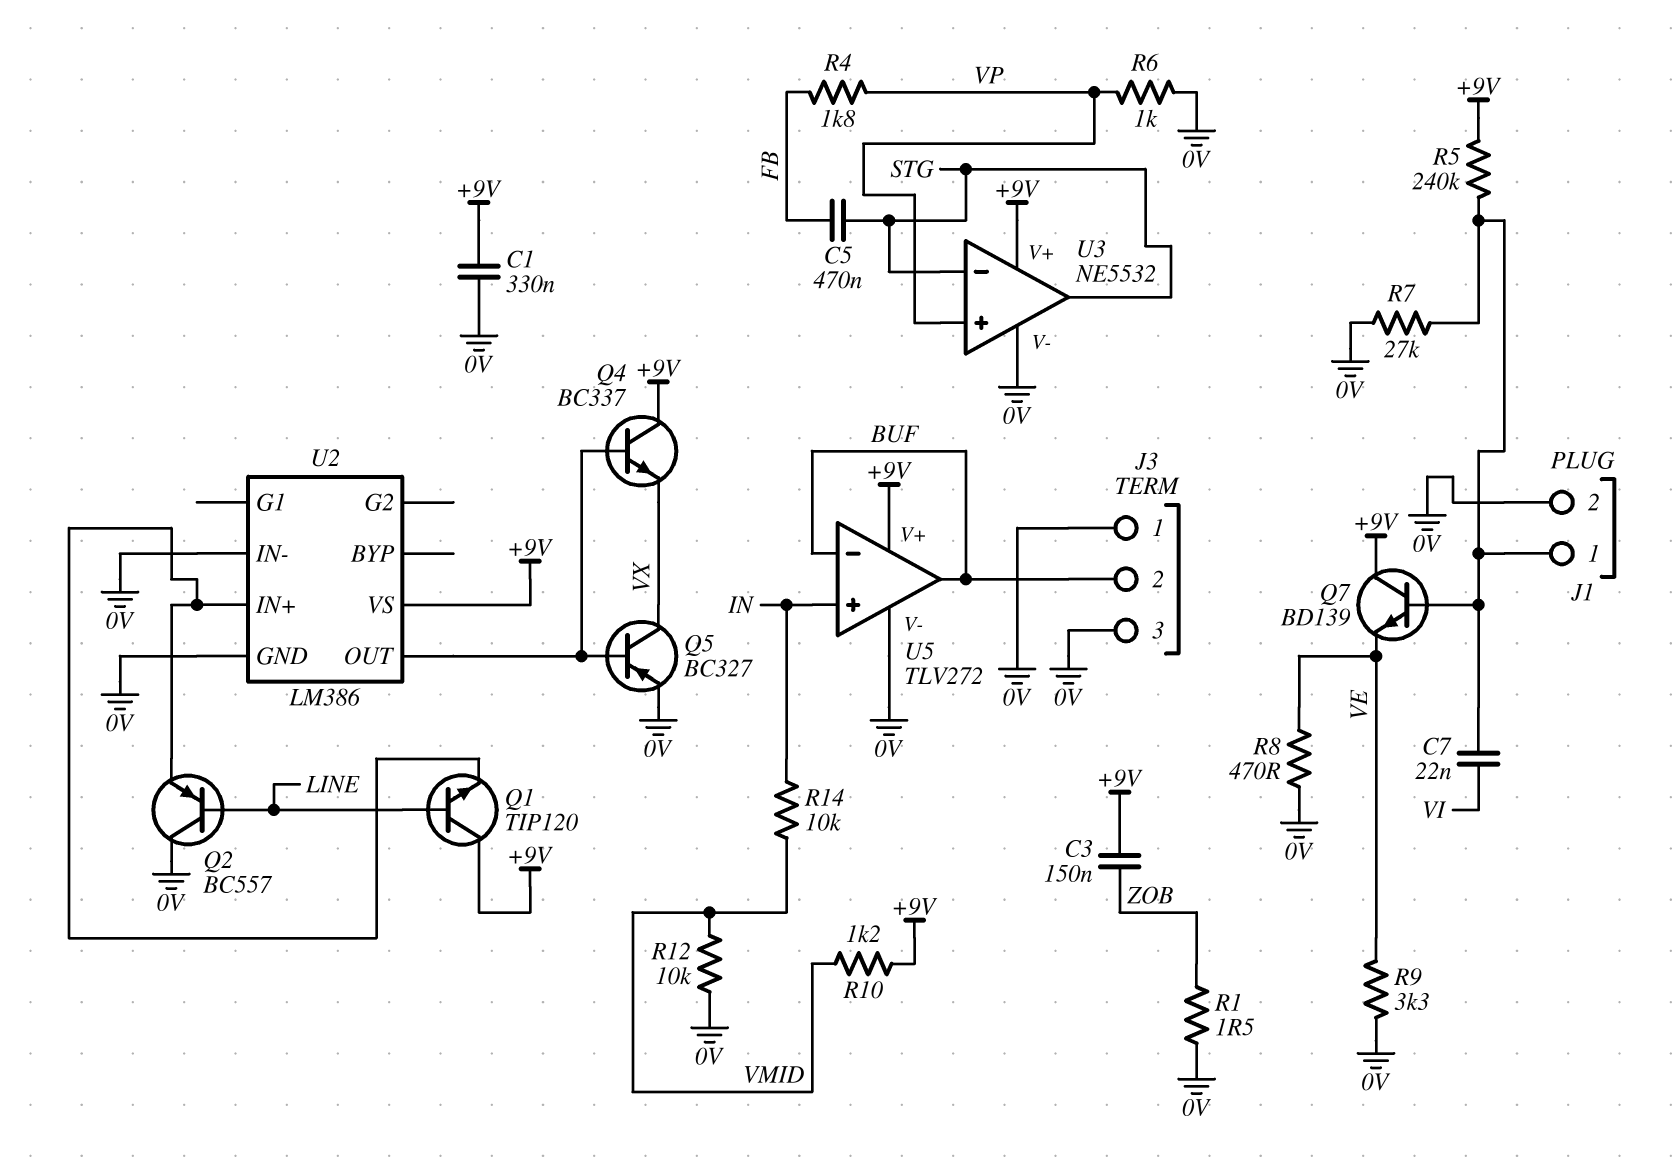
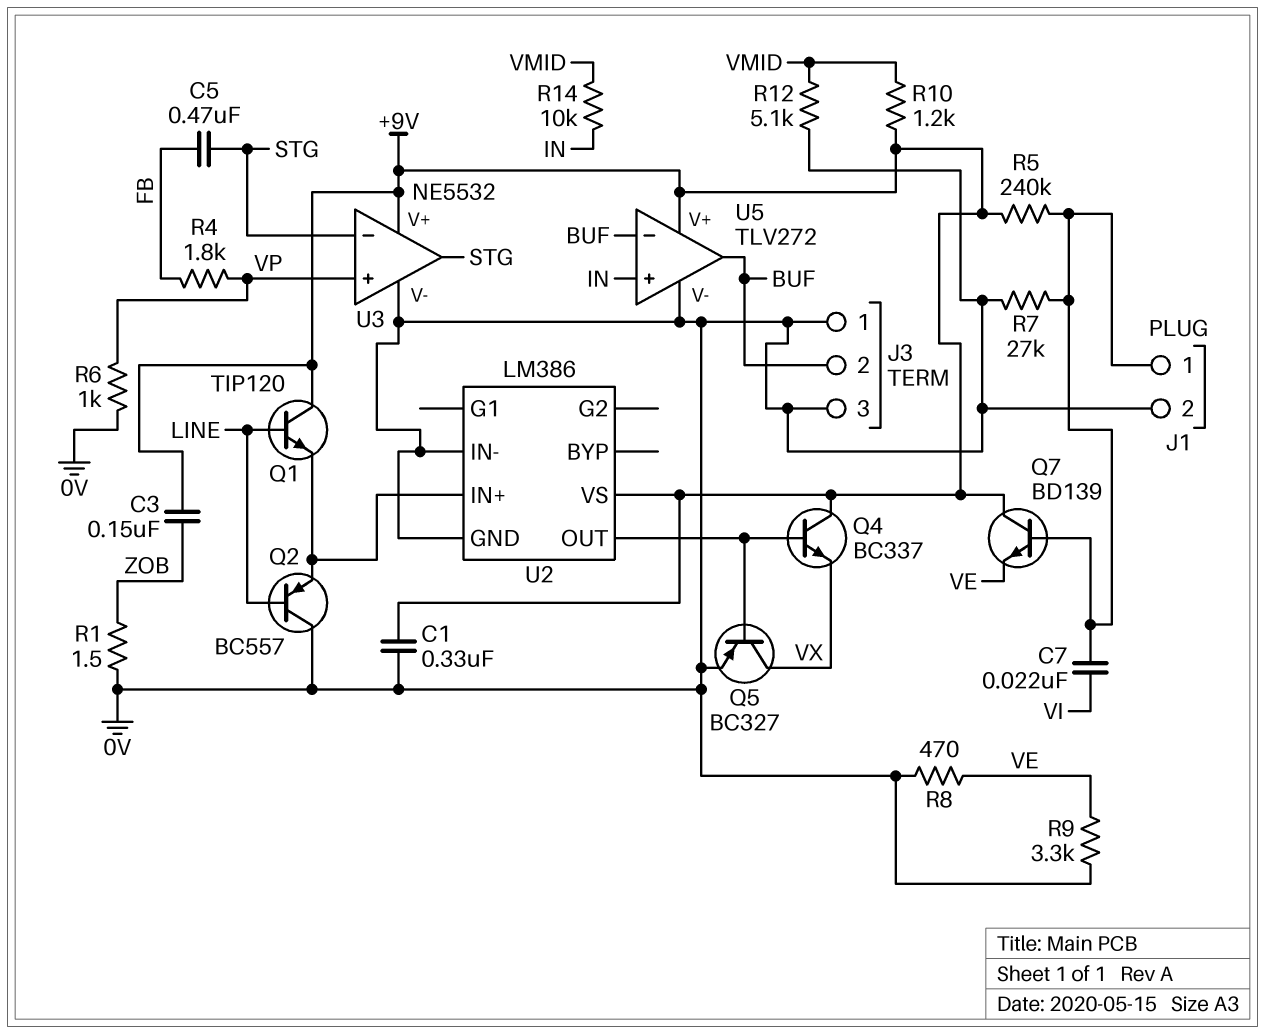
R12: 10k (0V, VMID) -> 5.1k (0V, VMID)

